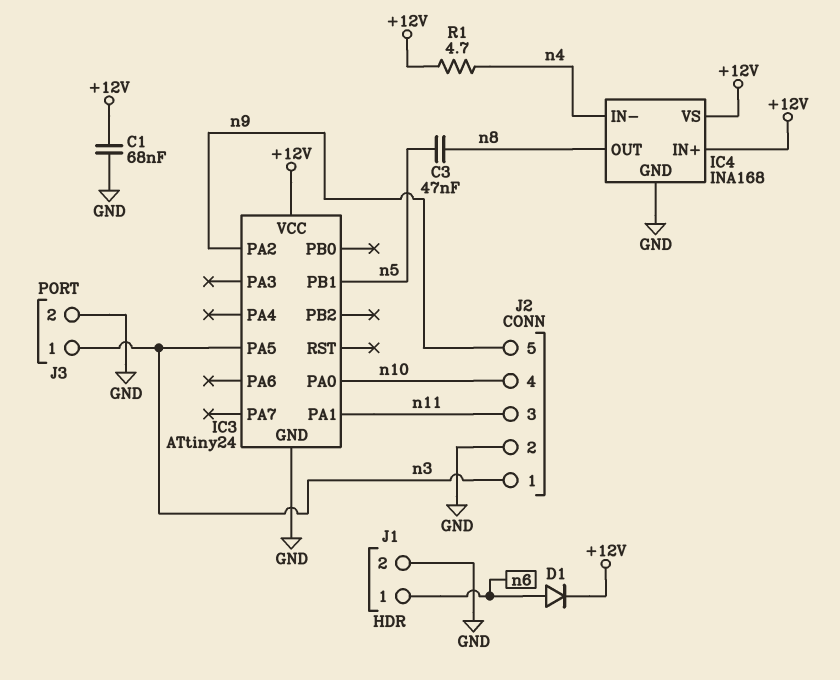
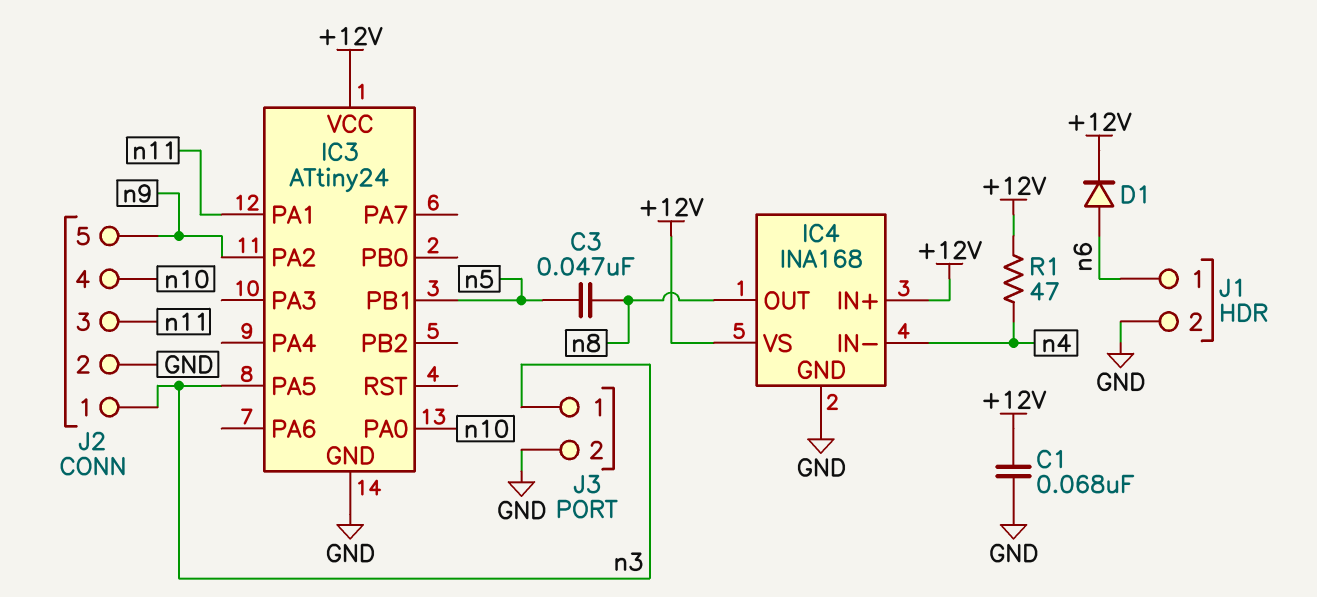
R1: 4.7 (+12V, n4) -> 47 (+12V, n4)

